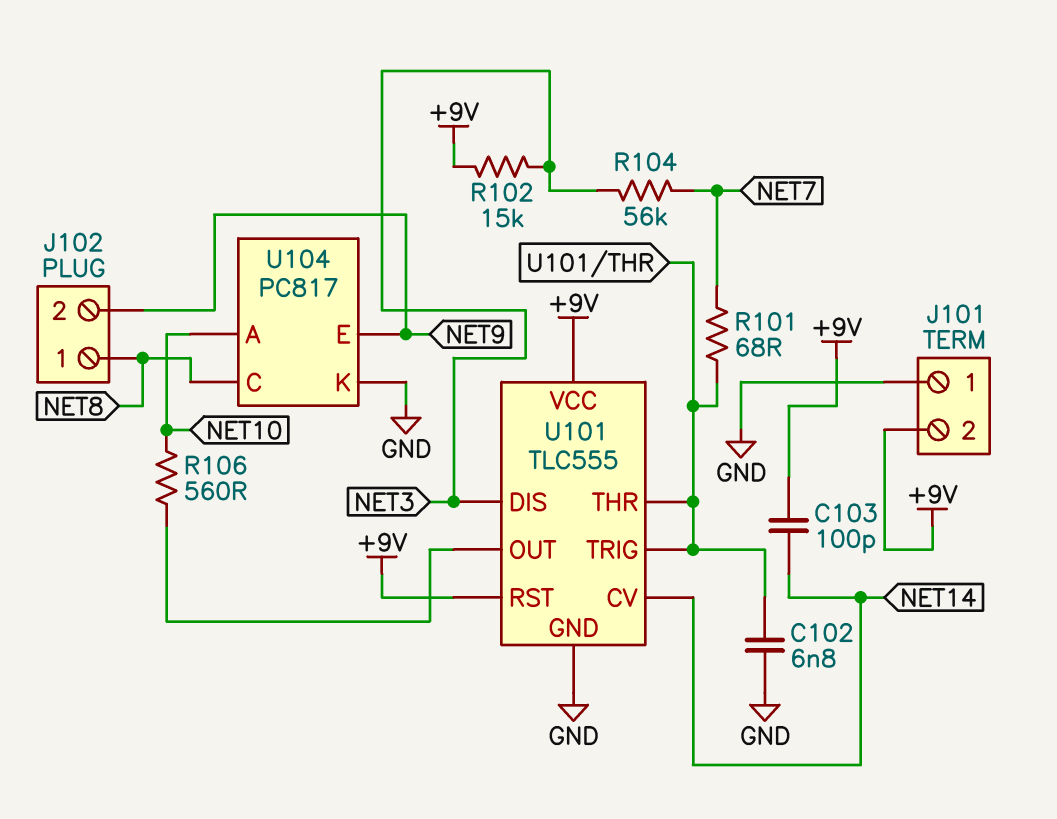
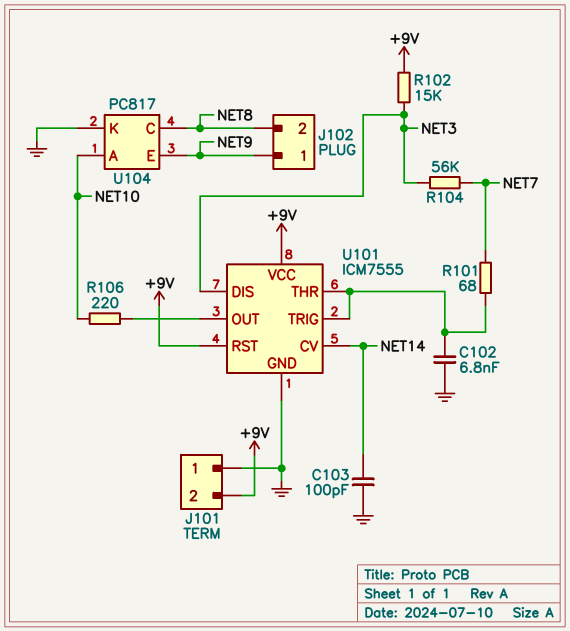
C103: 100pF (+9V, NET14) -> 100pF (GND, NET14)
J102 pin 1: NET8 -> NET9
J102 pin 2: NET9 -> NET8
R106: 560 (NET10, U101/OUT) -> 220 (NET10, U101/OUT)
U101: TLC555 -> ICM7555

